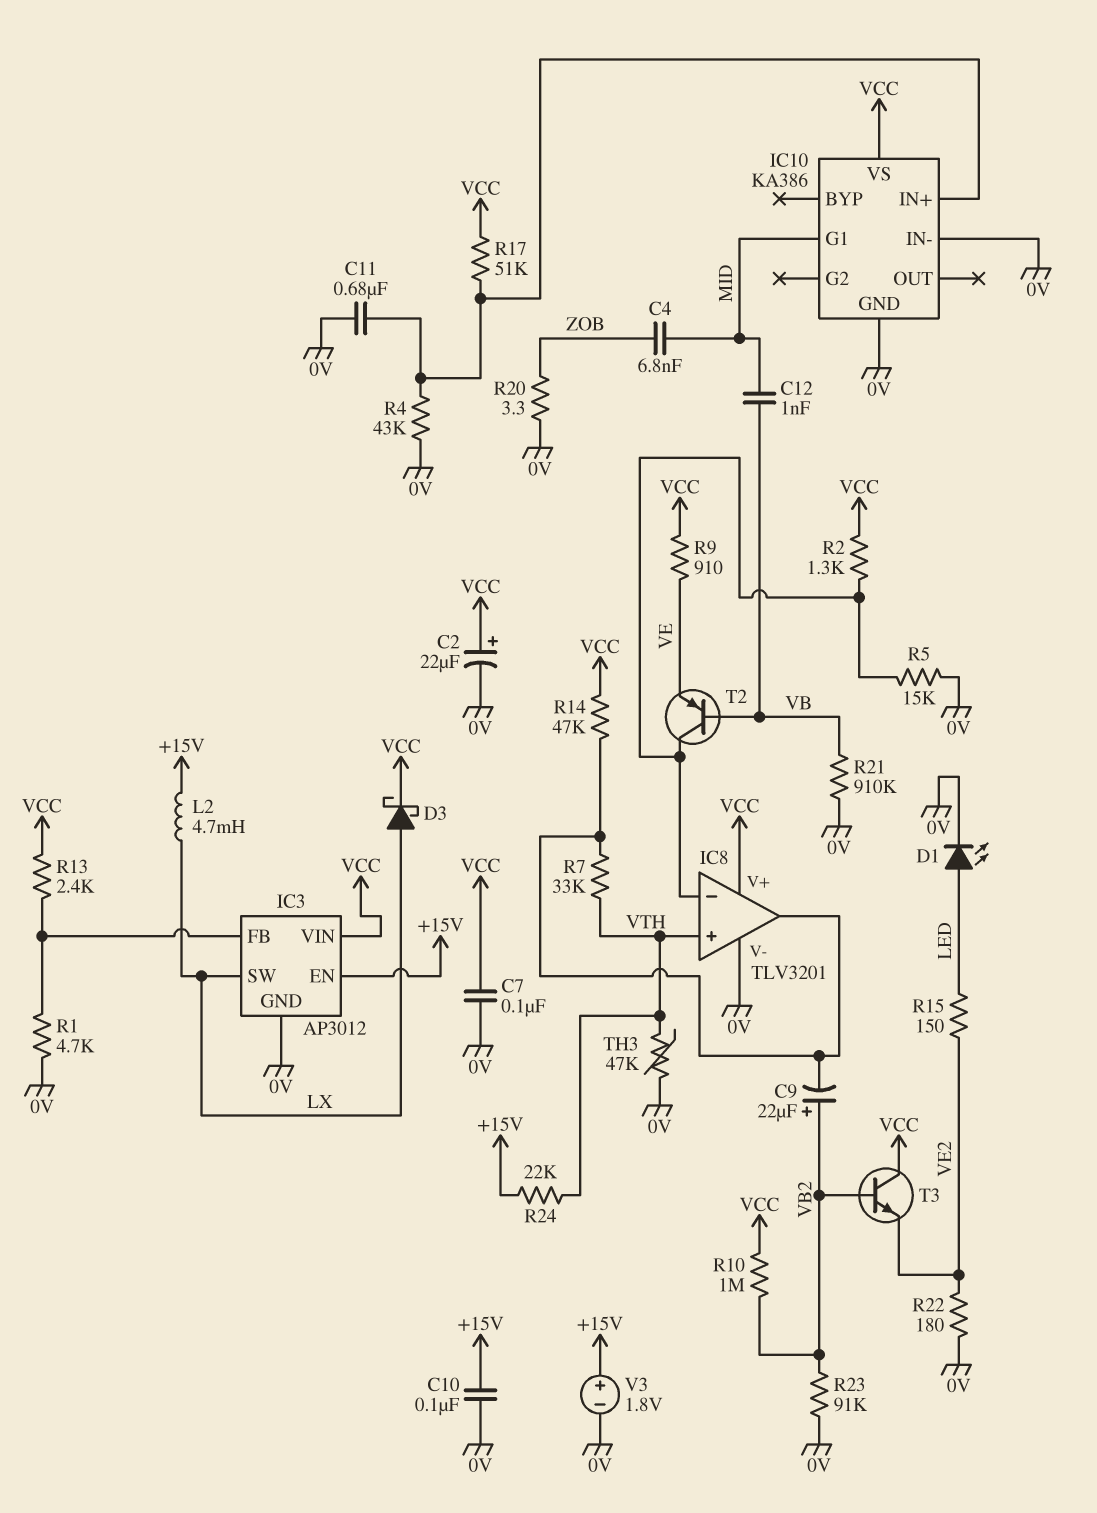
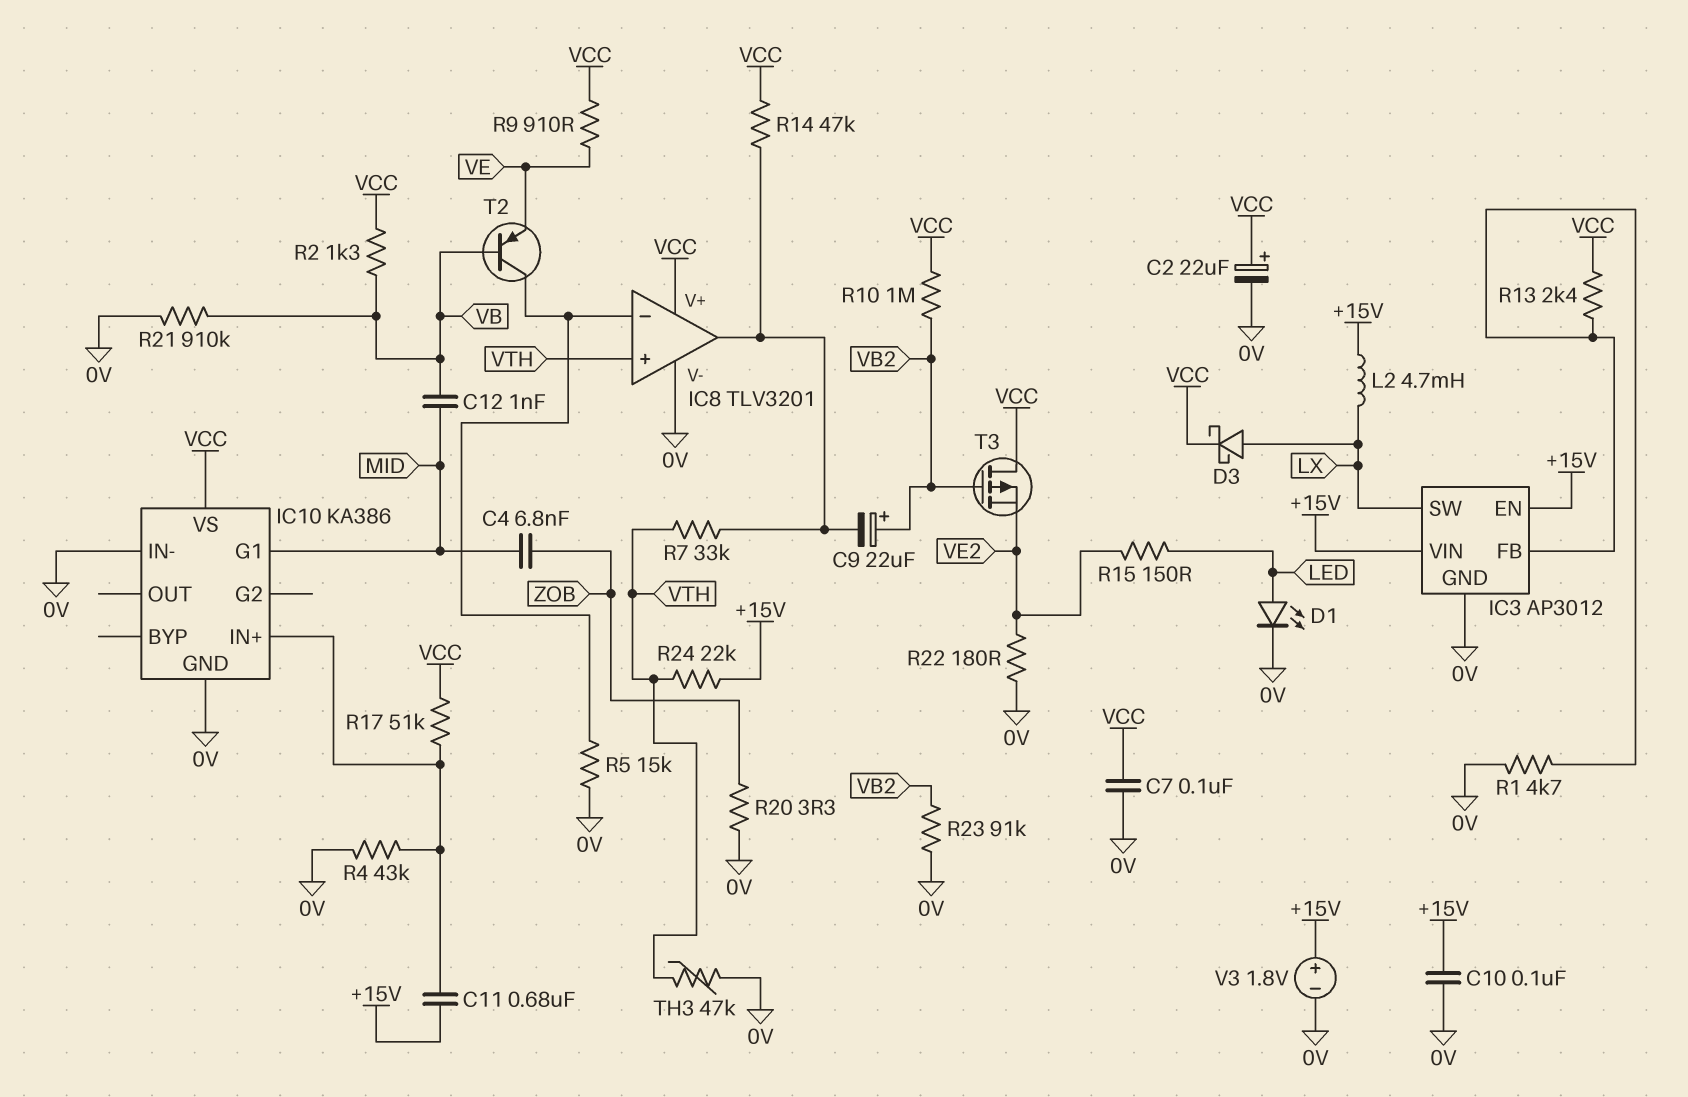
C11: 680nF (0V, IC10/IN+) -> 680nF (+15V, IC10/IN+)
IC3 pin VIN: VCC -> +15V
R2: 1.3k (IC8/in-, VCC) -> 1.3k (VB, VCC)
T3: NPN (B VB2, C VCC, E VE2) -> PMOS (G VB2, D VCC, S VE2)

